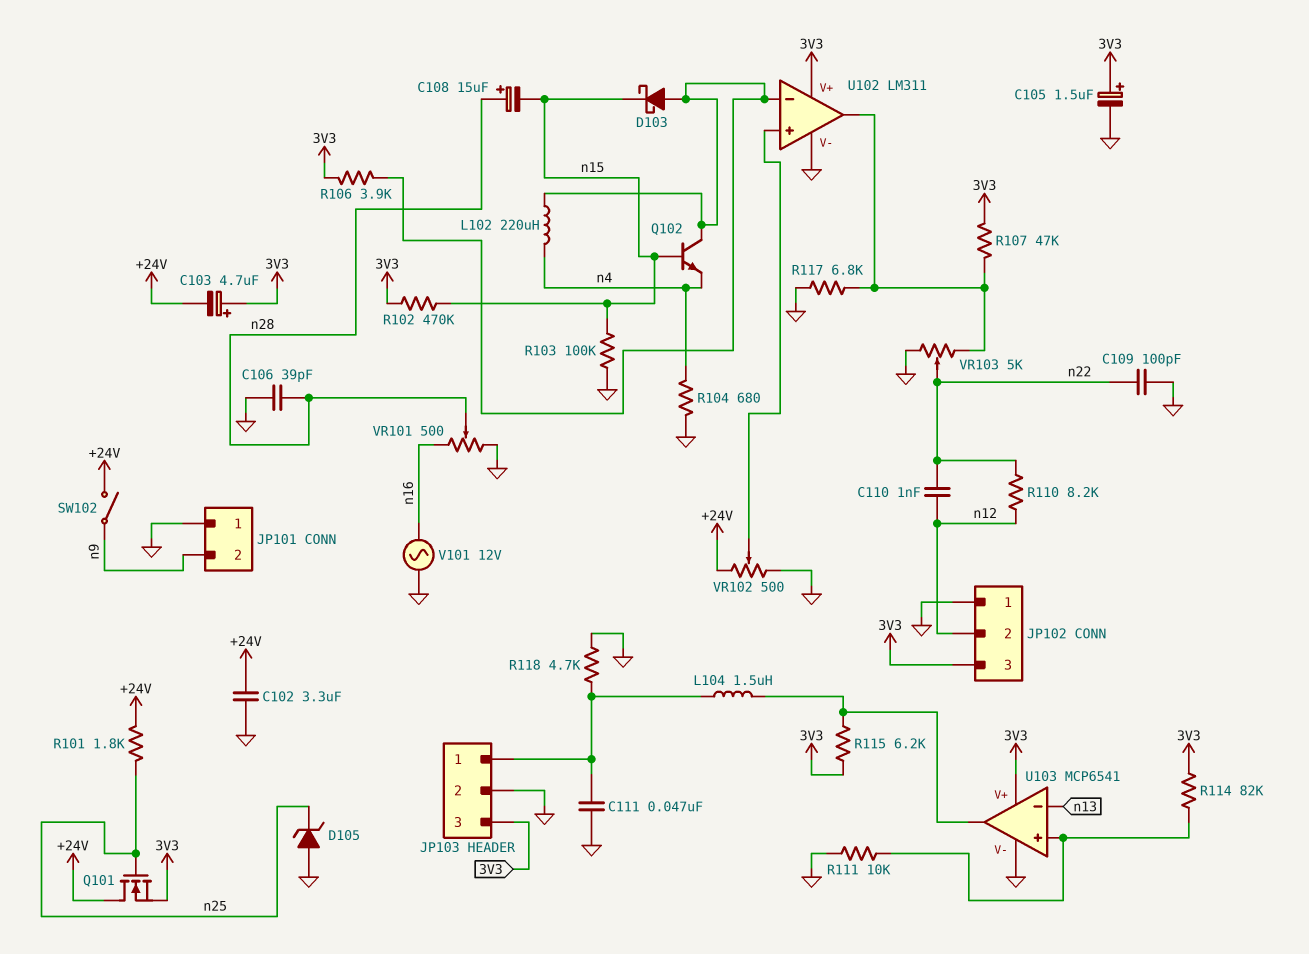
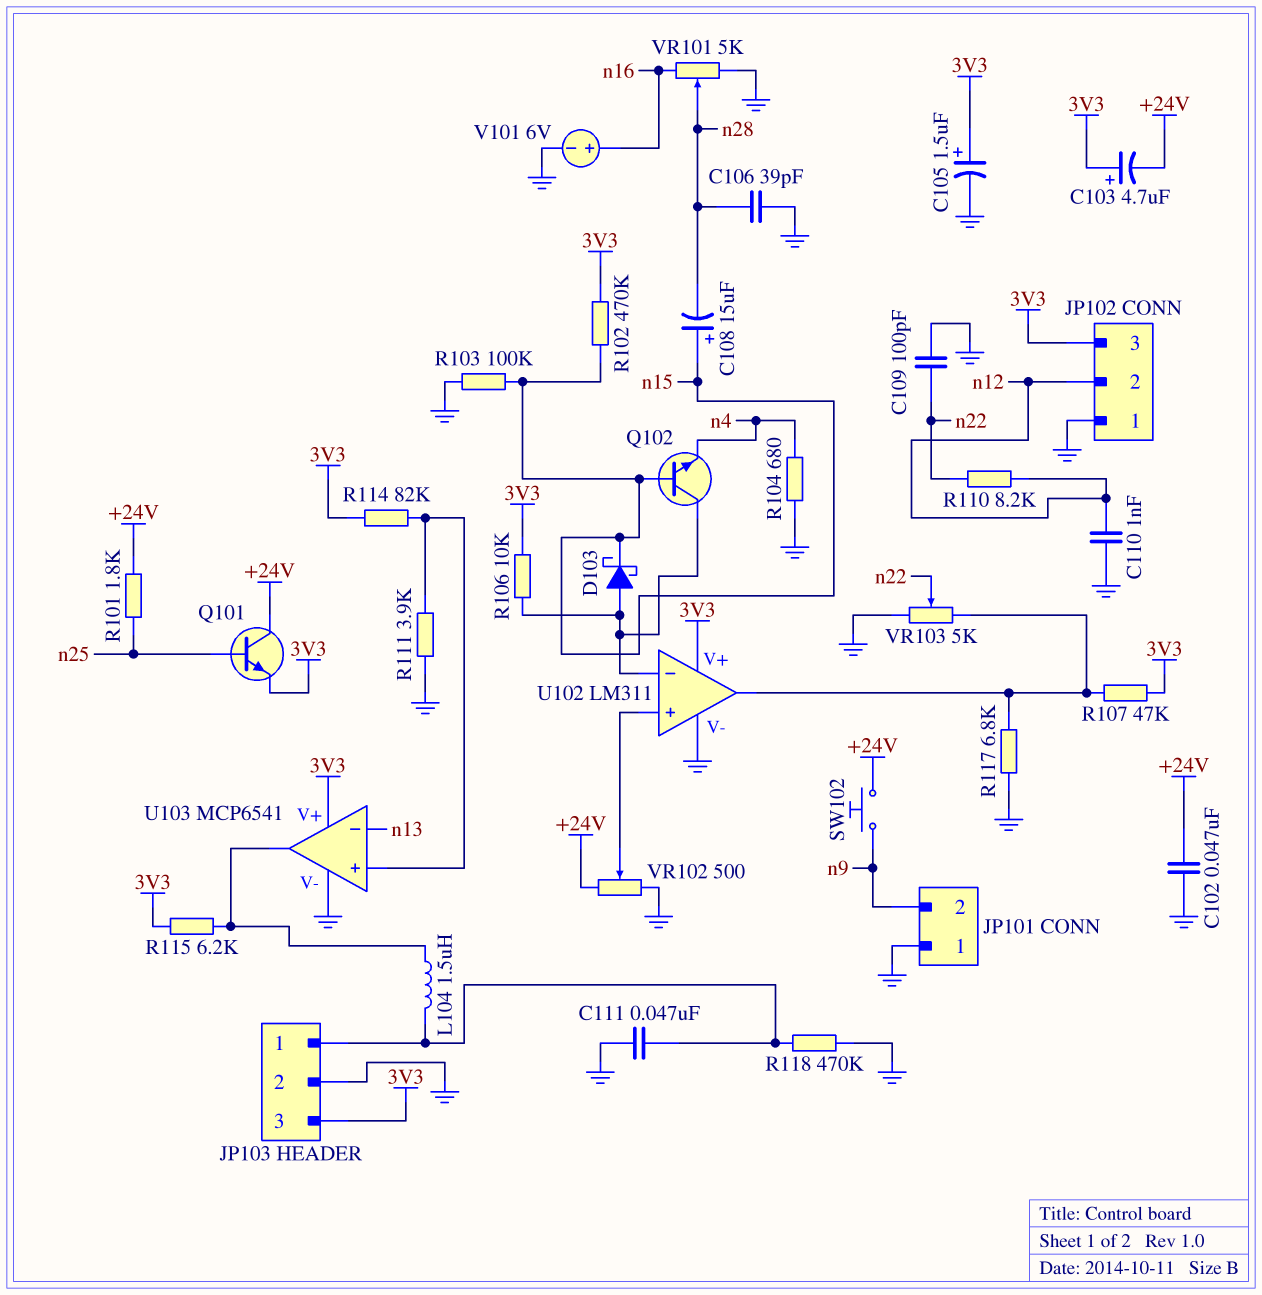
C102: 3.3uF (+24V, GND) -> 47nF (+24V, GND)
C108: 15uF (plus n28, minus n15) -> 15uF (plus n15, minus n28)
C110: 1nF (n12, n22) -> 1nF (GND, n12)
D105: zener (A GND, K n25) -> none
L102: 220uH (U102/in-, n4) -> none
Q101: NMOS (G n25, D +24V, S 3V3) -> NPN (B n25, C +24V, E 3V3)
R106: 3.9k (3V3, U102/in-) -> 10k (3V3, U102/in-)
R111: 10k (GND, U103/in+) -> 3.9k (GND, U103/in+)
R118: 4.7k (GND, JP103/1) -> 470k (GND, JP103/1)
SW102: switch (+24V, n9) -> button (+24V, n9)
V101: AC 12V (GND, n16) -> 6V (plus n16, minus GND)
VR101: 500 (GND, n16, wiper n28) -> 5k (GND, n16, wiper n28)

